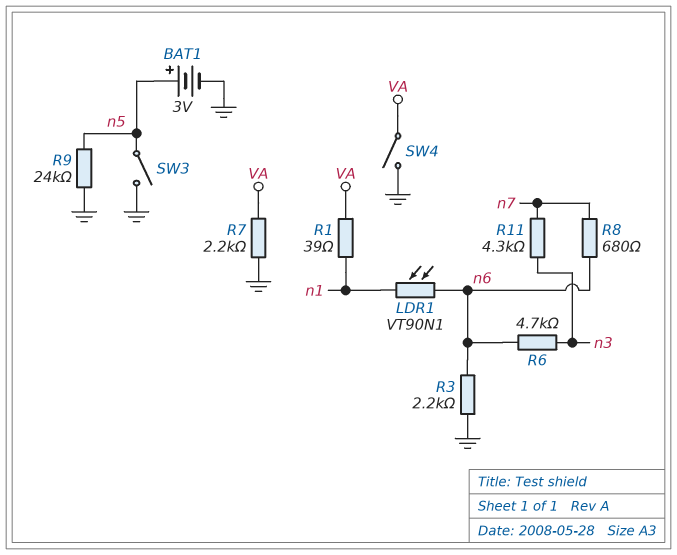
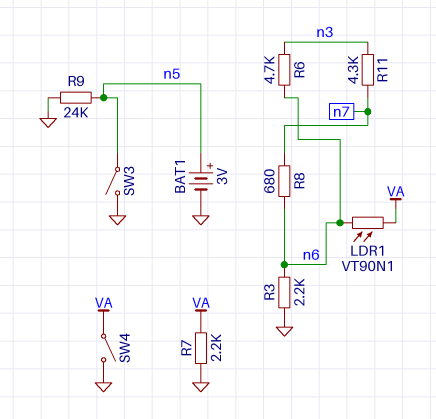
LDR1: VT90N1 (n1, n6) -> VT90N1 (VA, n6)
R1: 39 (VA, n1) -> none

